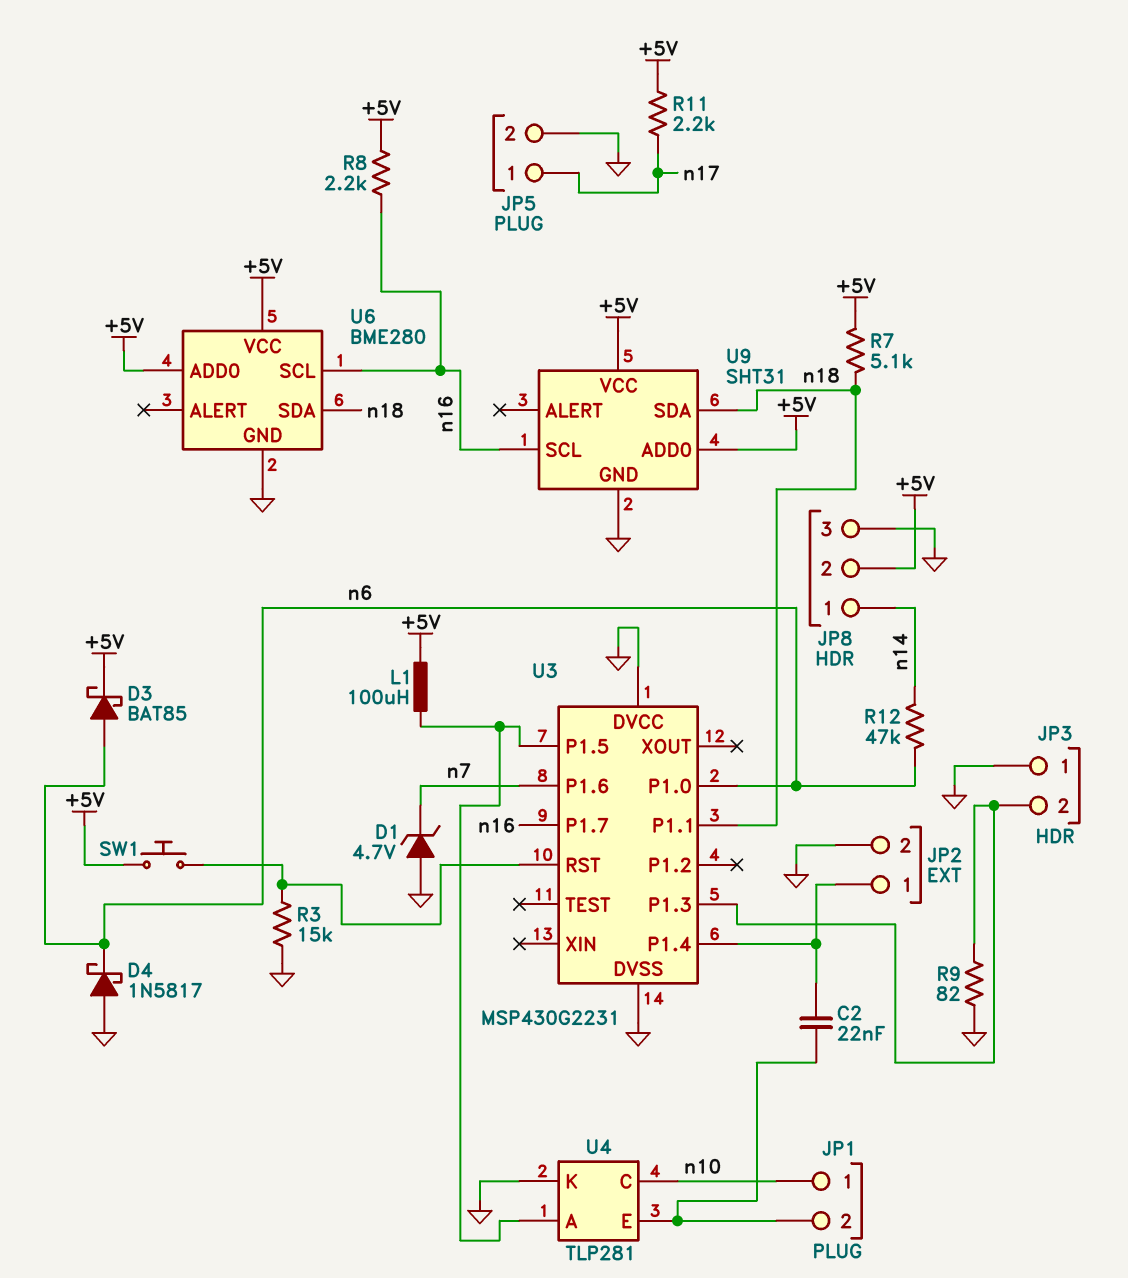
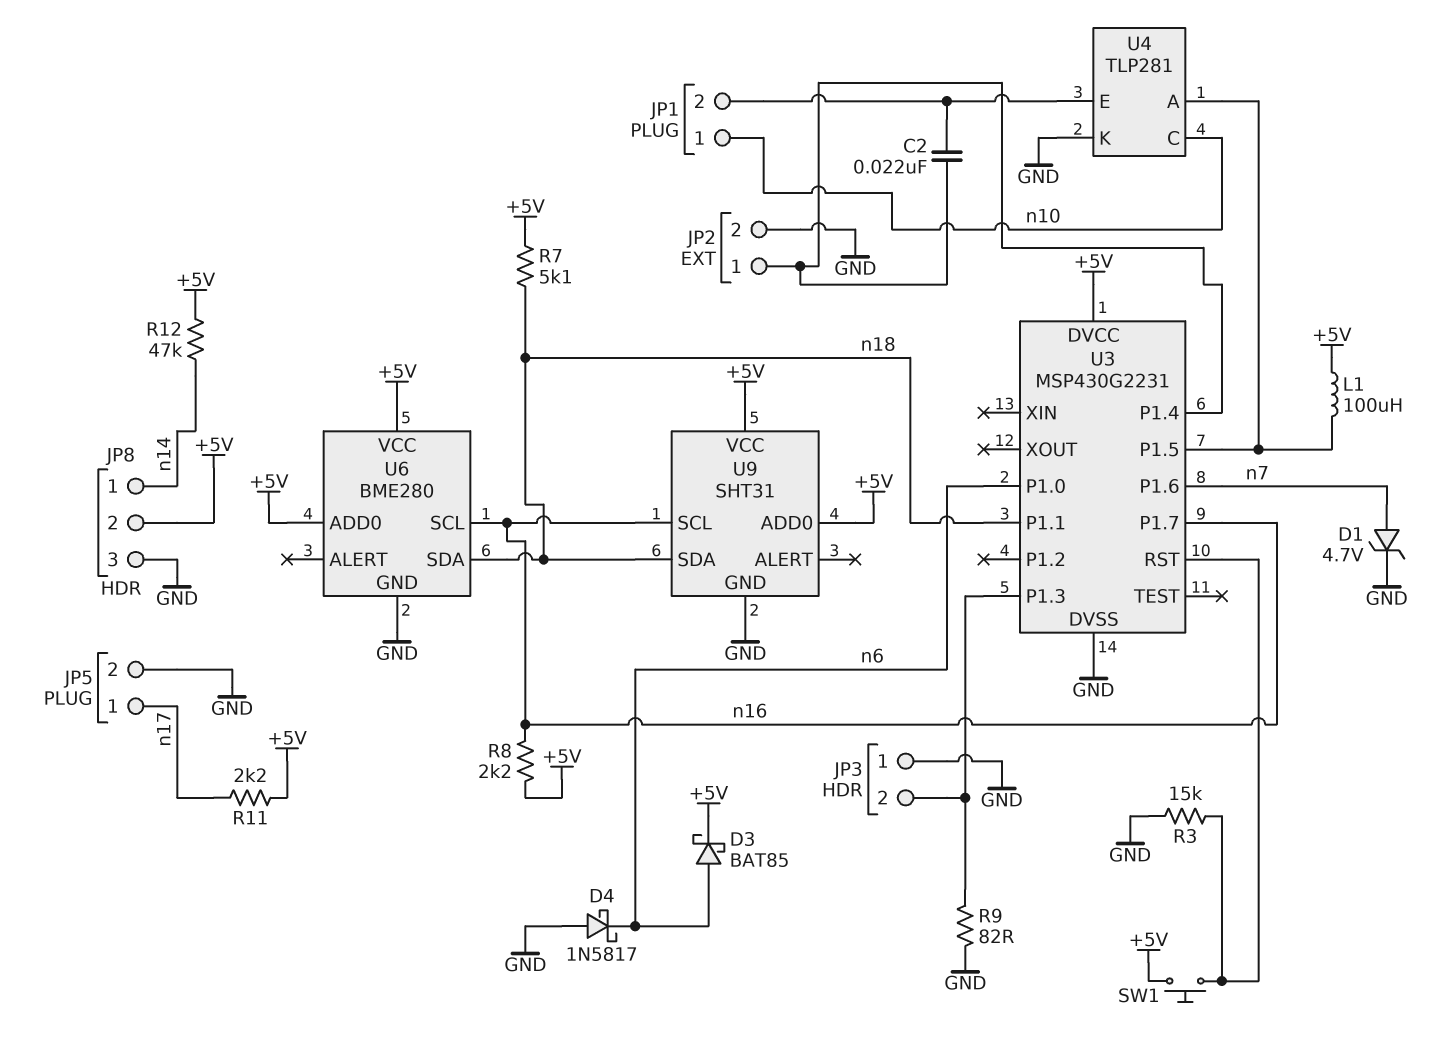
D1: zener 4.7V (A GND, K n7) -> zener 4.7V (A n7, K GND)
R12: 47k (n6, n14) -> 47k (+5V, n14)
U3 pin DVCC: GND -> +5V

